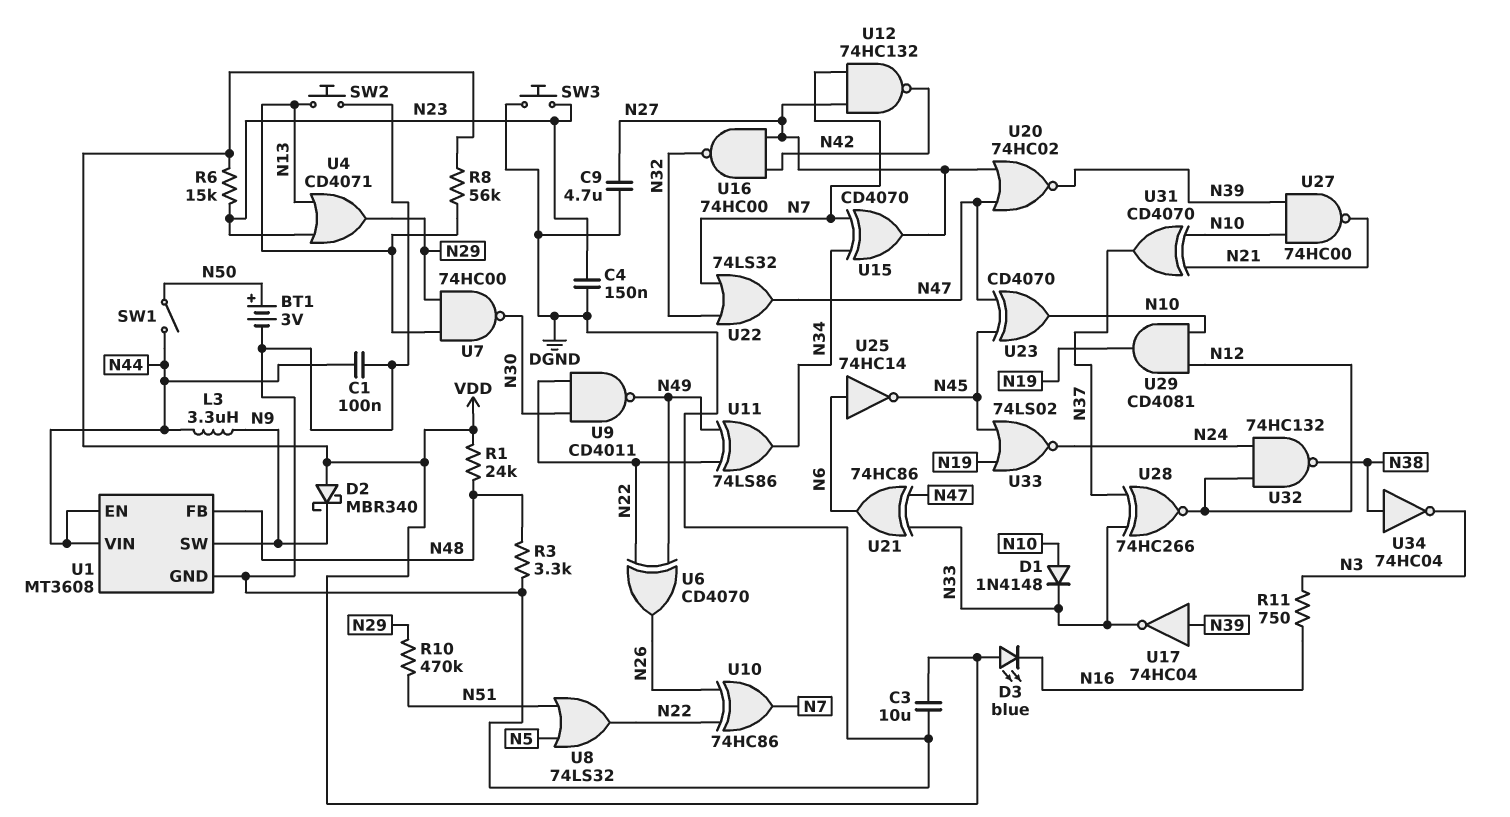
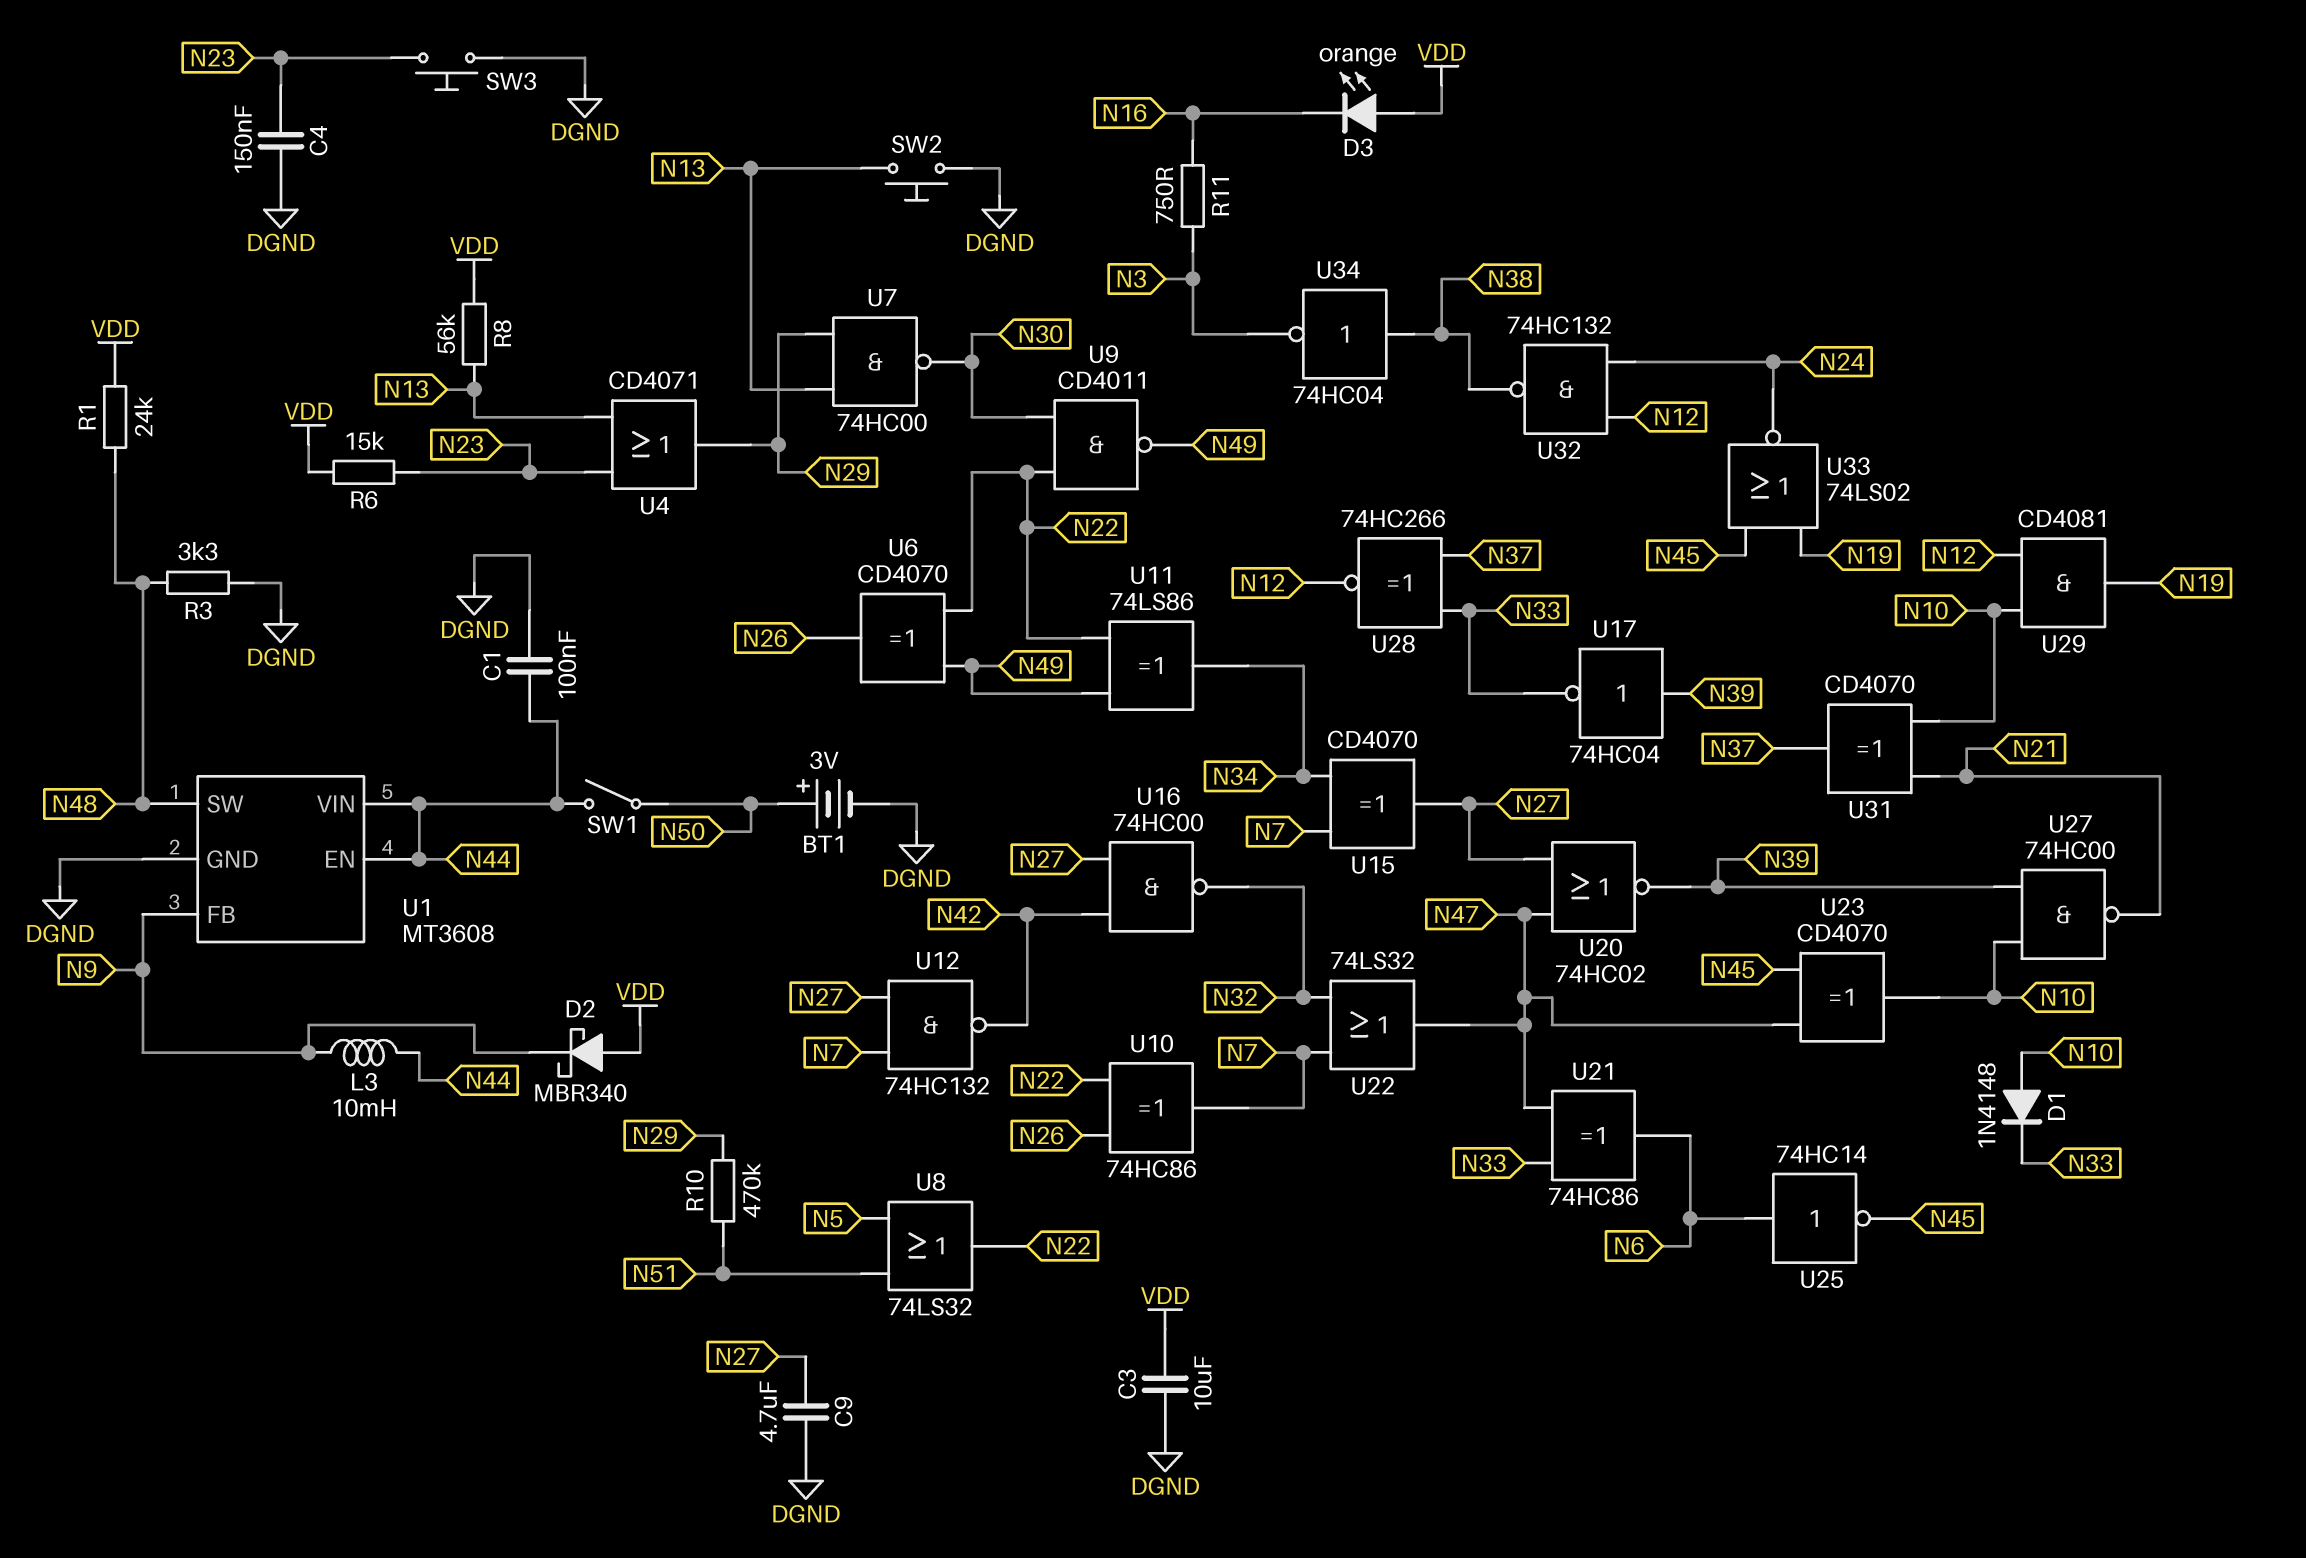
D3: LED blue (A VDD, K N16) -> LED orange (A VDD, K N16)
L3: 3.3uH (N9, N44) -> 10mH (N9, N44)
U1 pin FB: N48 -> N9
U1 pin SW: N9 -> N48

